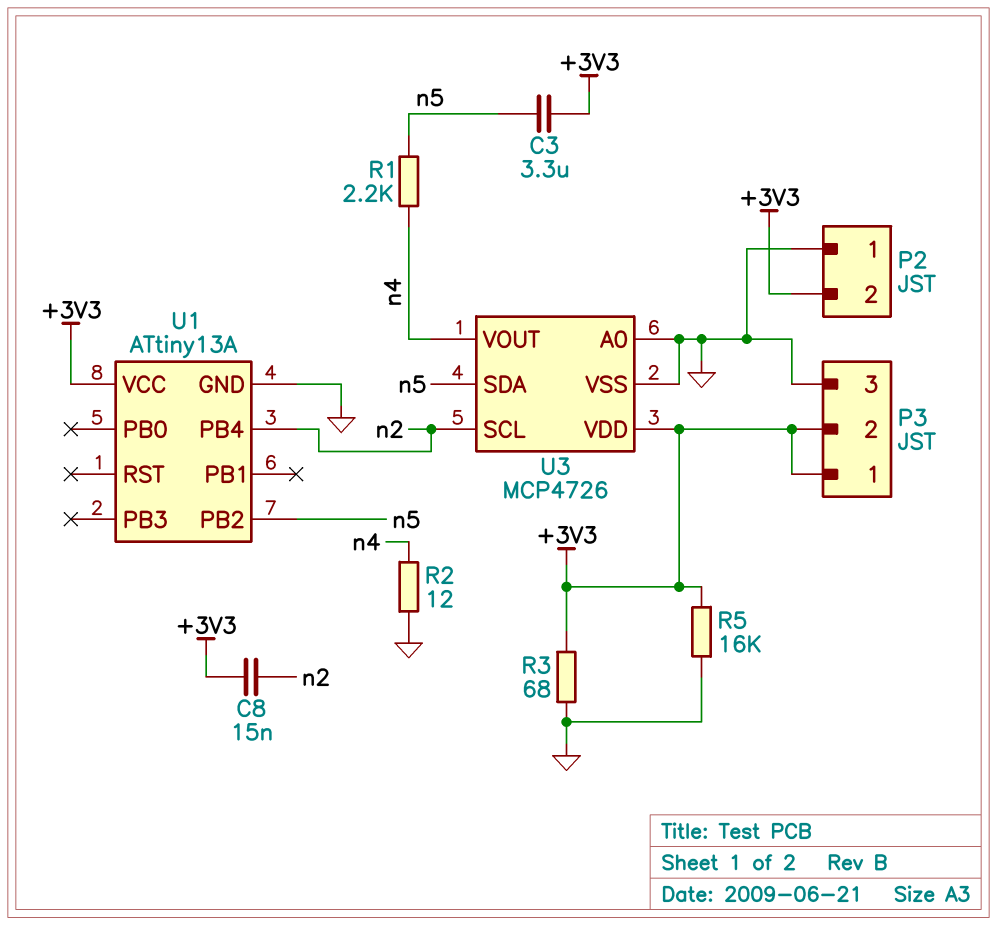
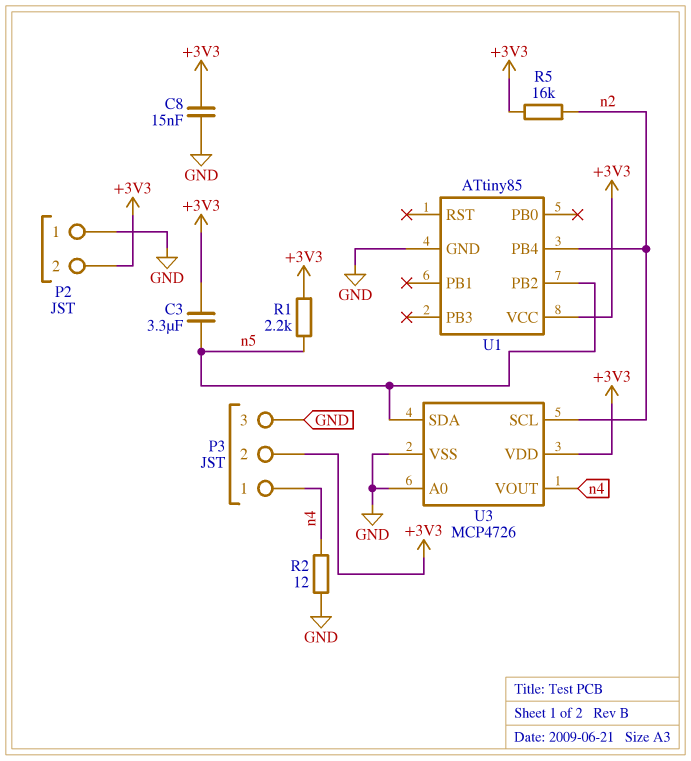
C8: 15nF (+3V3, n2) -> 15nF (+3V3, GND)
P3 pin 1: +3V3 -> n4
R1: 2.2k (n4, n5) -> 2.2k (+3V3, n5)
R3: 68 (+3V3, GND) -> none
R5: 16k (+3V3, GND) -> 16k (+3V3, n2)
U1: ATtiny13A -> ATtiny85

